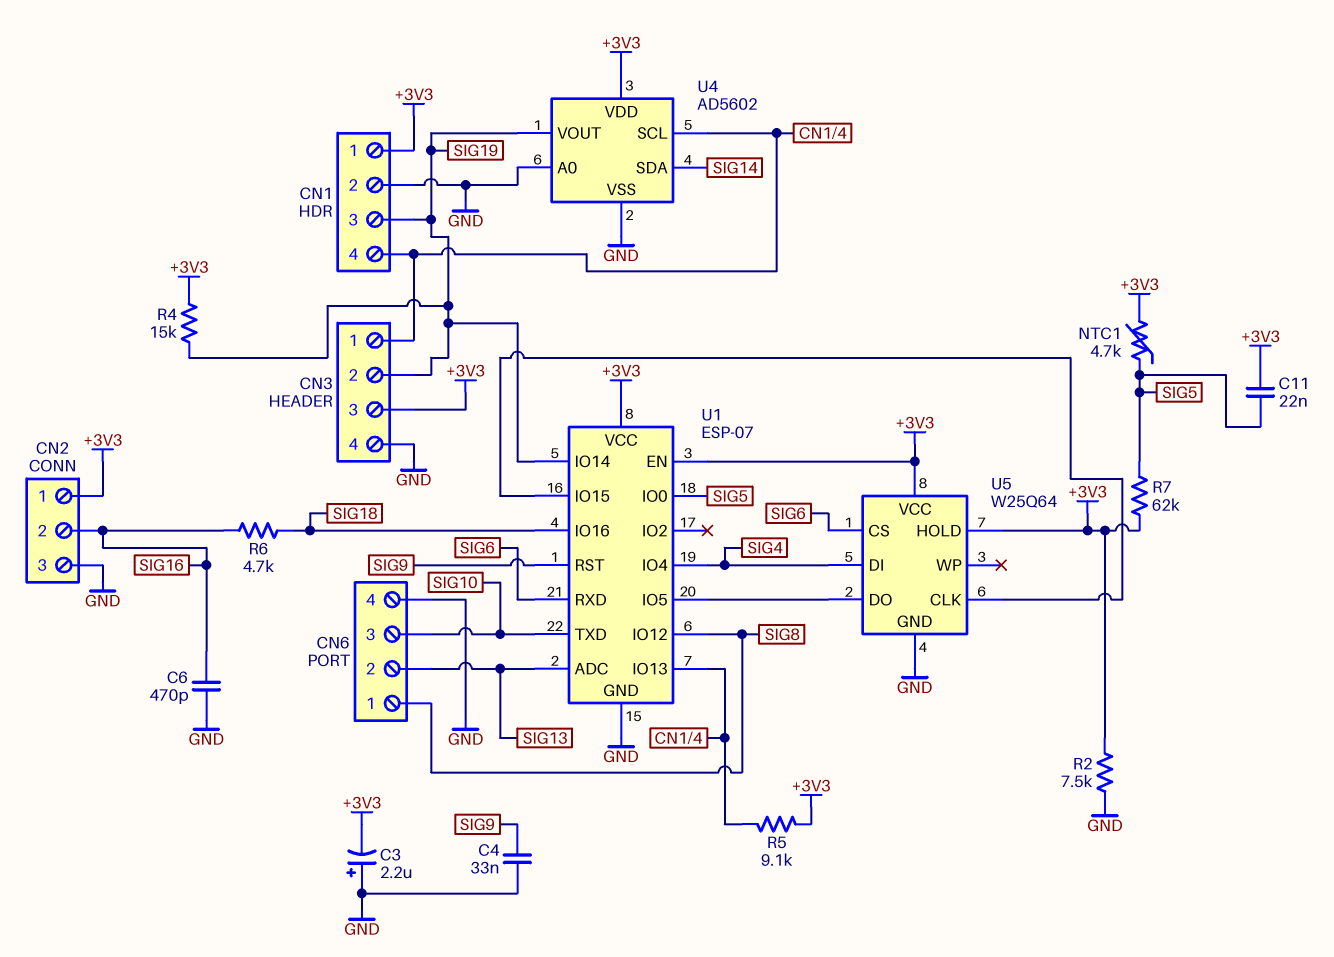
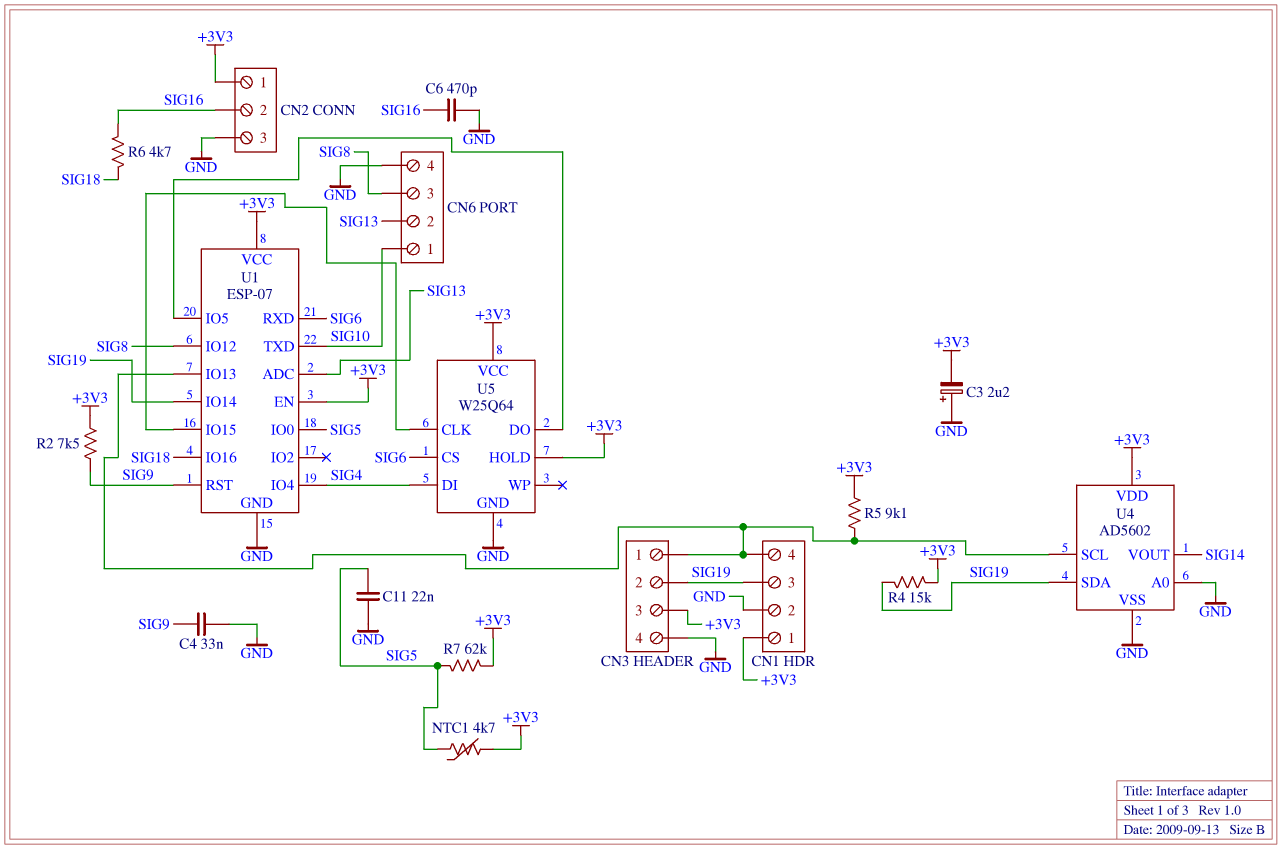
C11: 22nF (+3V3, SIG5) -> 22nF (GND, SIG5)
CN6 pin 1: SIG8 -> SIG10
CN6 pin 3: SIG10 -> SIG8
R2: 7.5k (+3V3, GND) -> 7.5k (+3V3, SIG9)
U4 pin SDA: SIG14 -> SIG19
U4 pin VOUT: SIG19 -> SIG14

